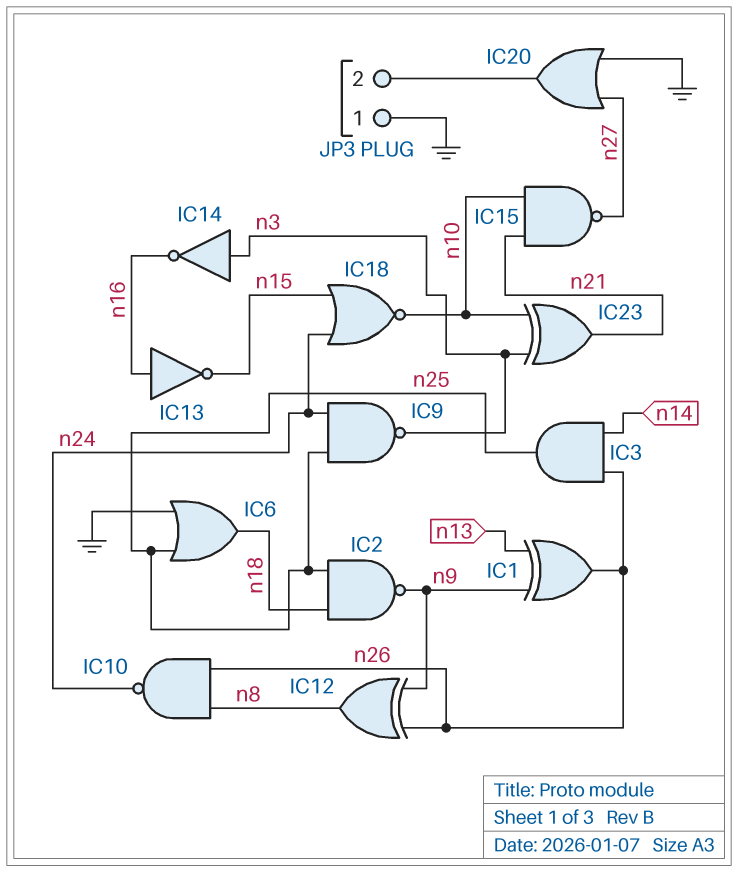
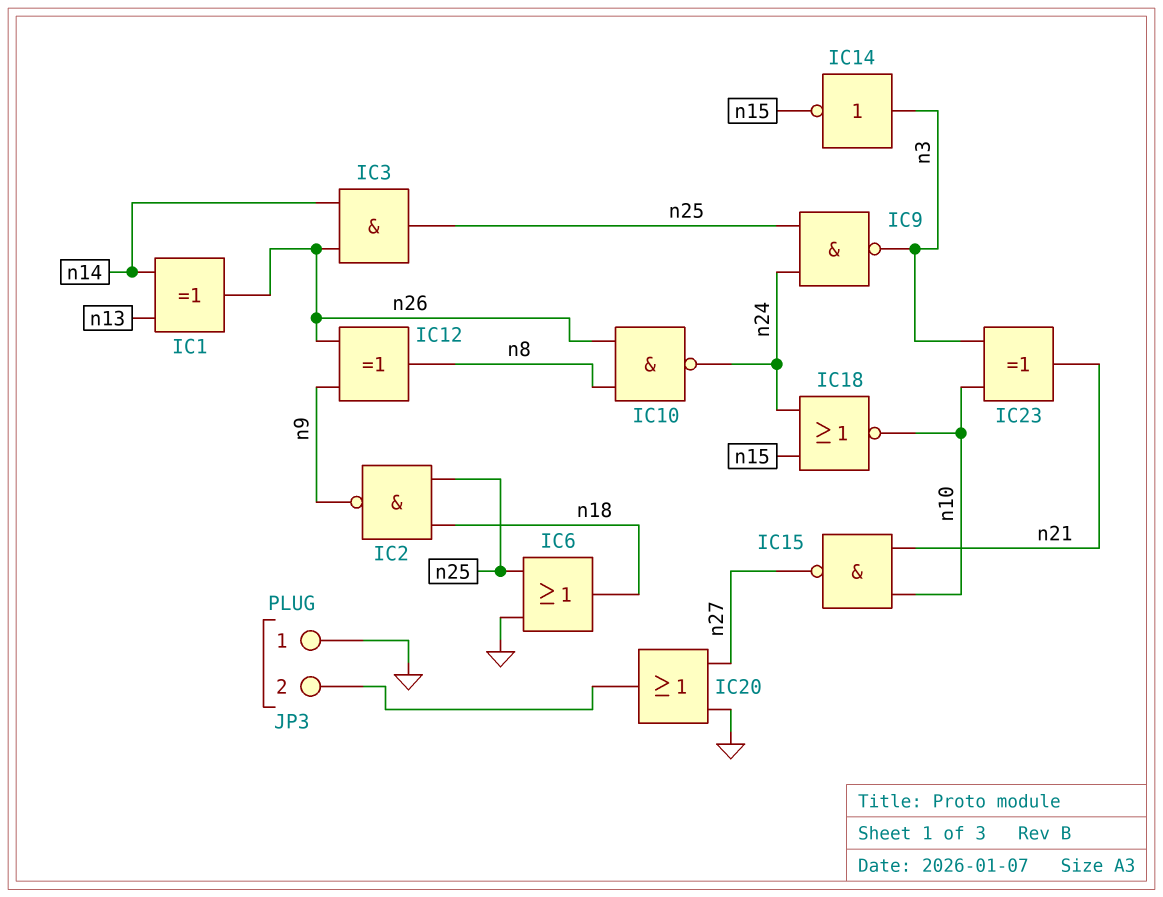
IC1: XOR (in n9, in n13, out n26) -> XOR (in n13, in n14, out n26)
IC13: NOT (in n16, out n15) -> none
IC14: NOT (in n3, out n16) -> NOT (in n3, out n15)

